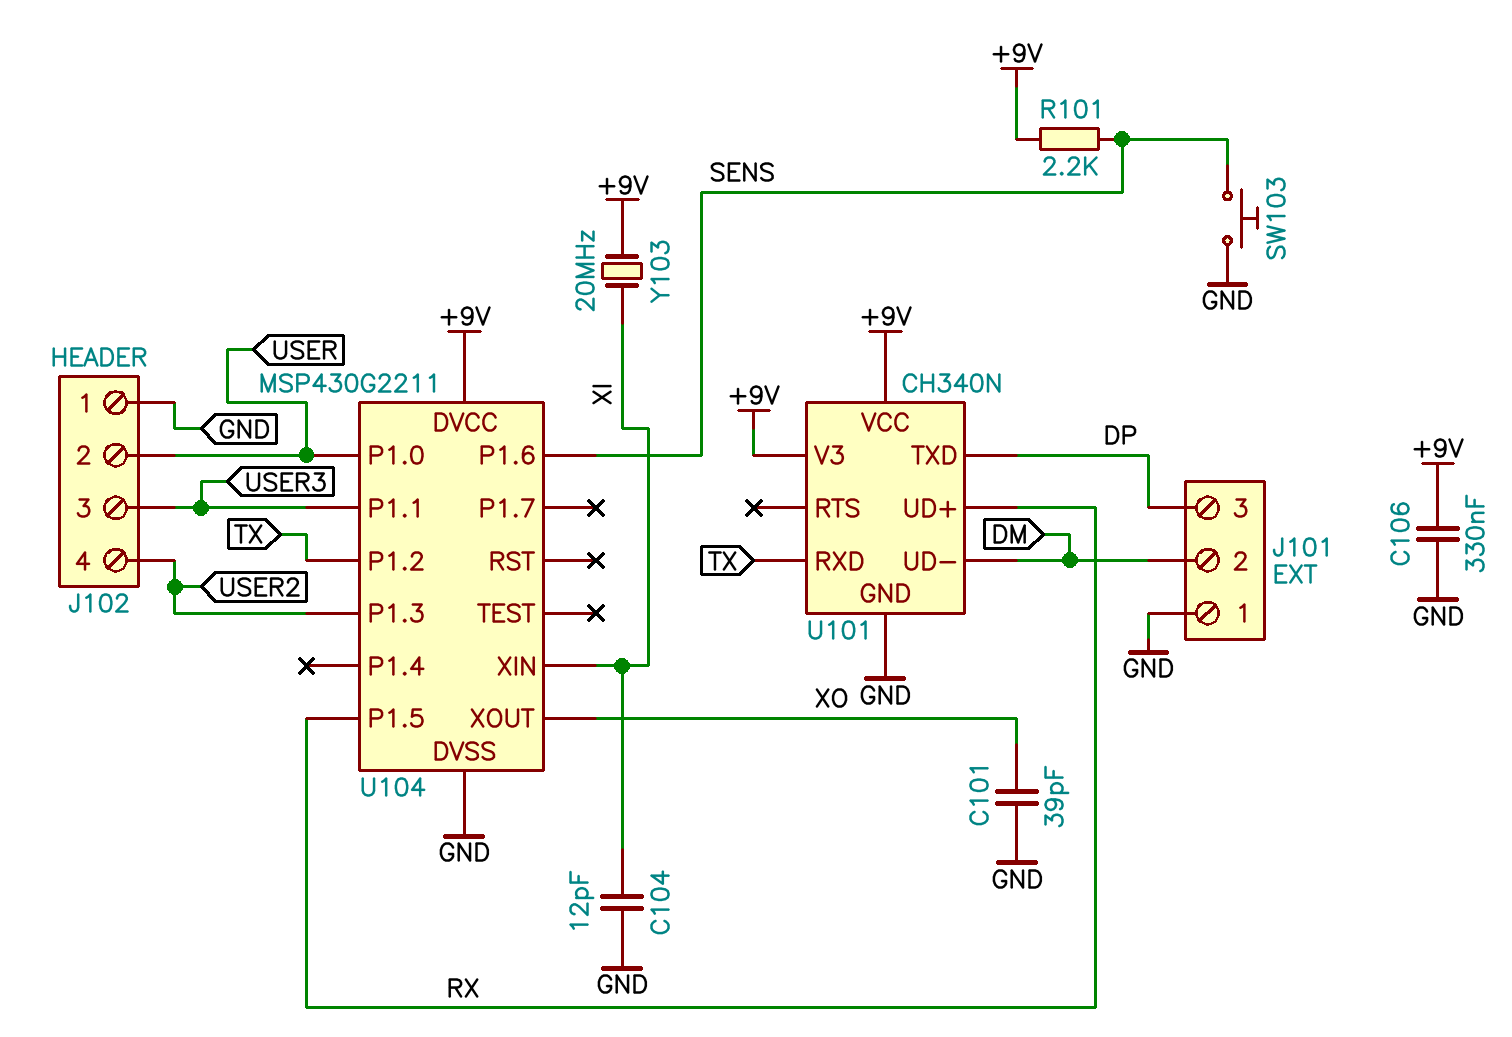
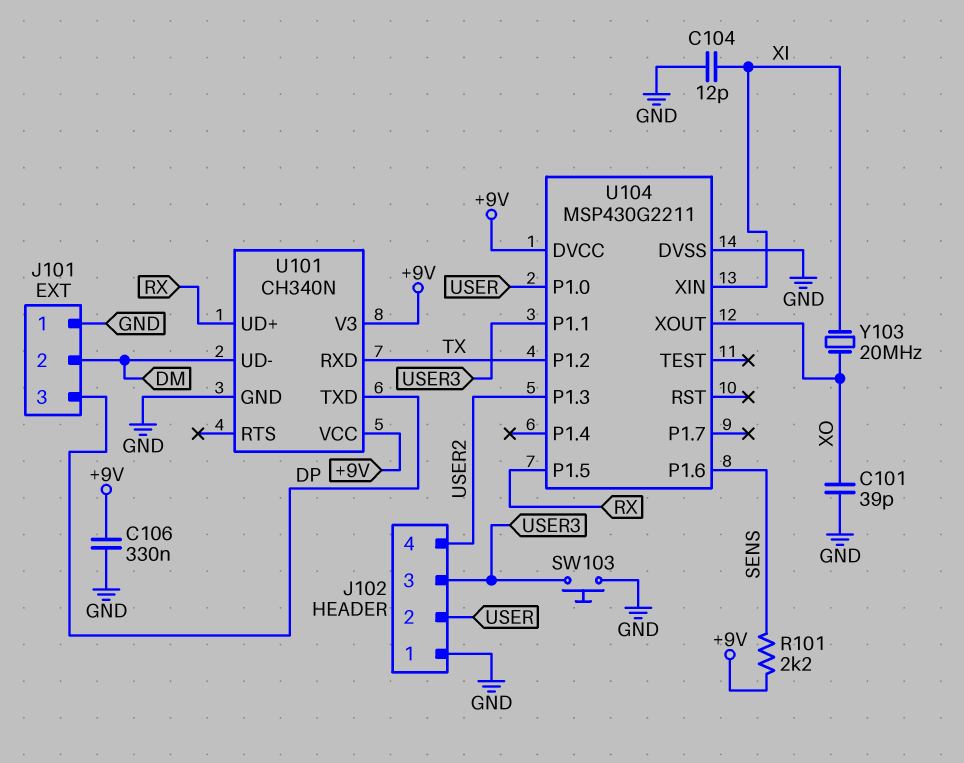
SW103: button (GND, SENS) -> button (GND, USER3)
Y103: 20MHz (+9V, XI) -> 20MHz (XI, XO)

